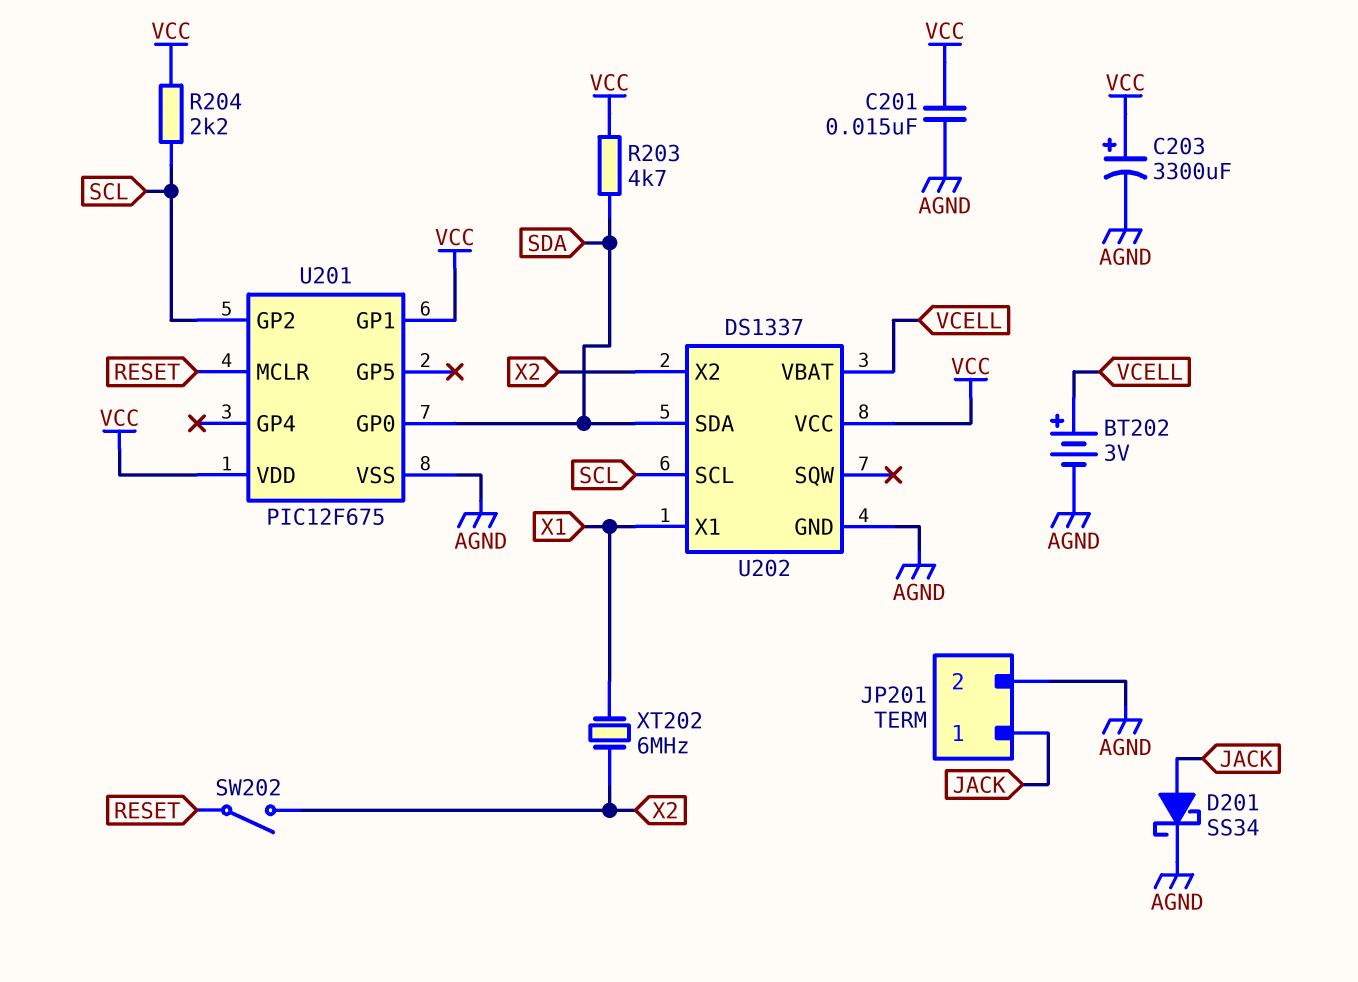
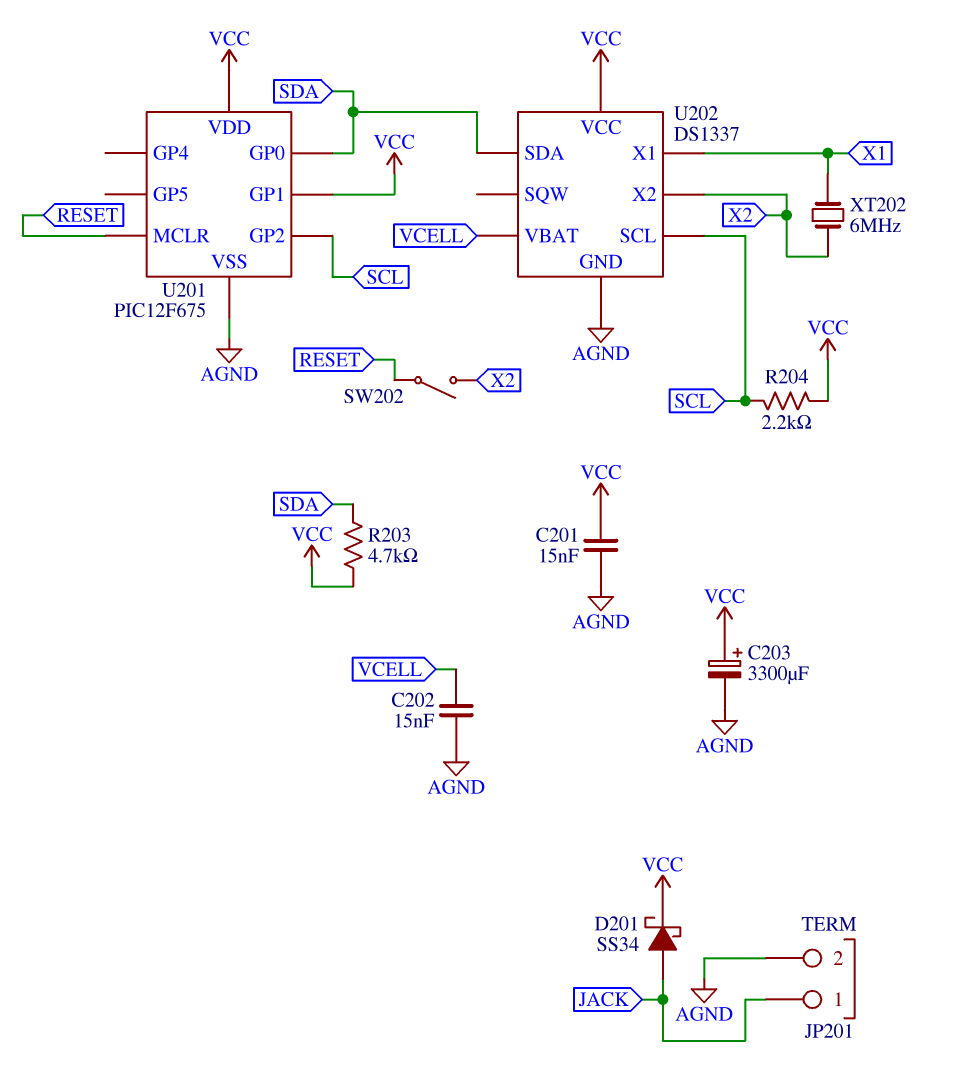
BT202: 3V (plus VCELL, minus AGND) -> none
C202: none -> 15nF (AGND, VCELL)
D201: schottky SS34 (A JACK, K AGND) -> schottky SS34 (A JACK, K VCC)

